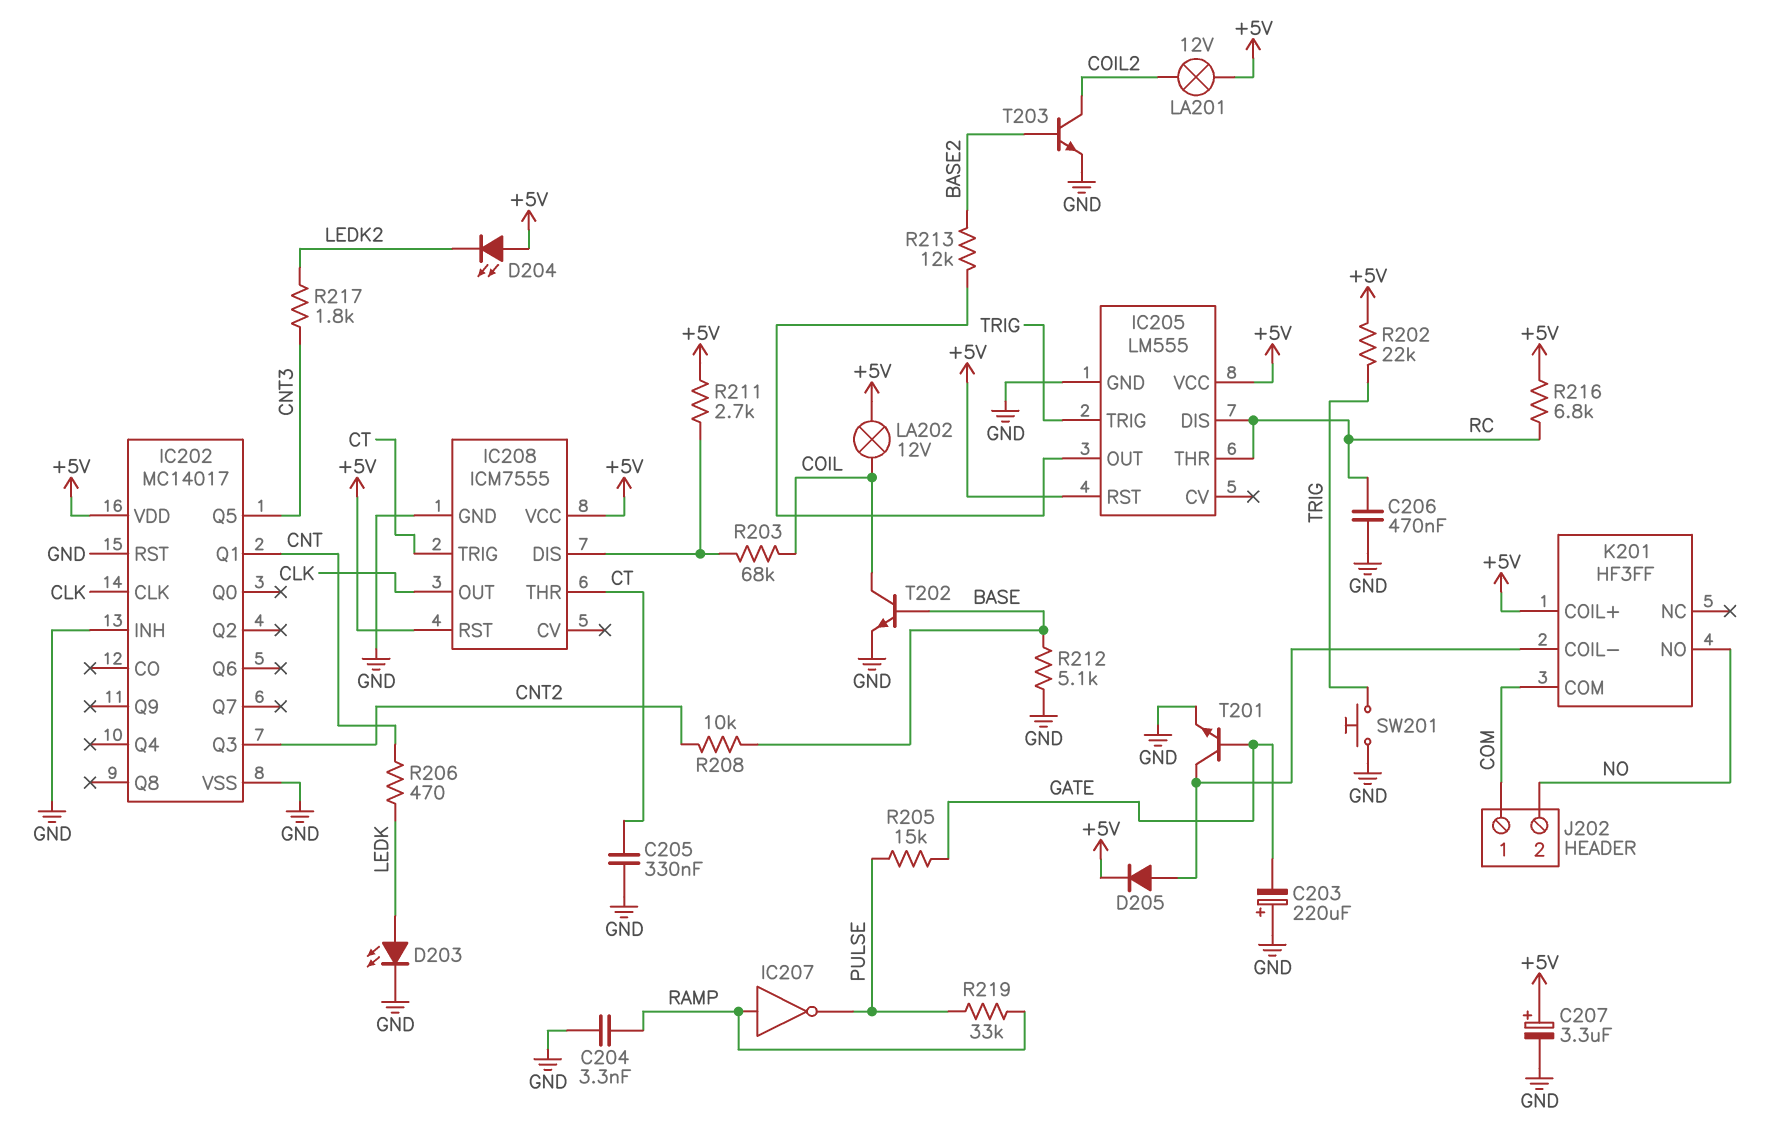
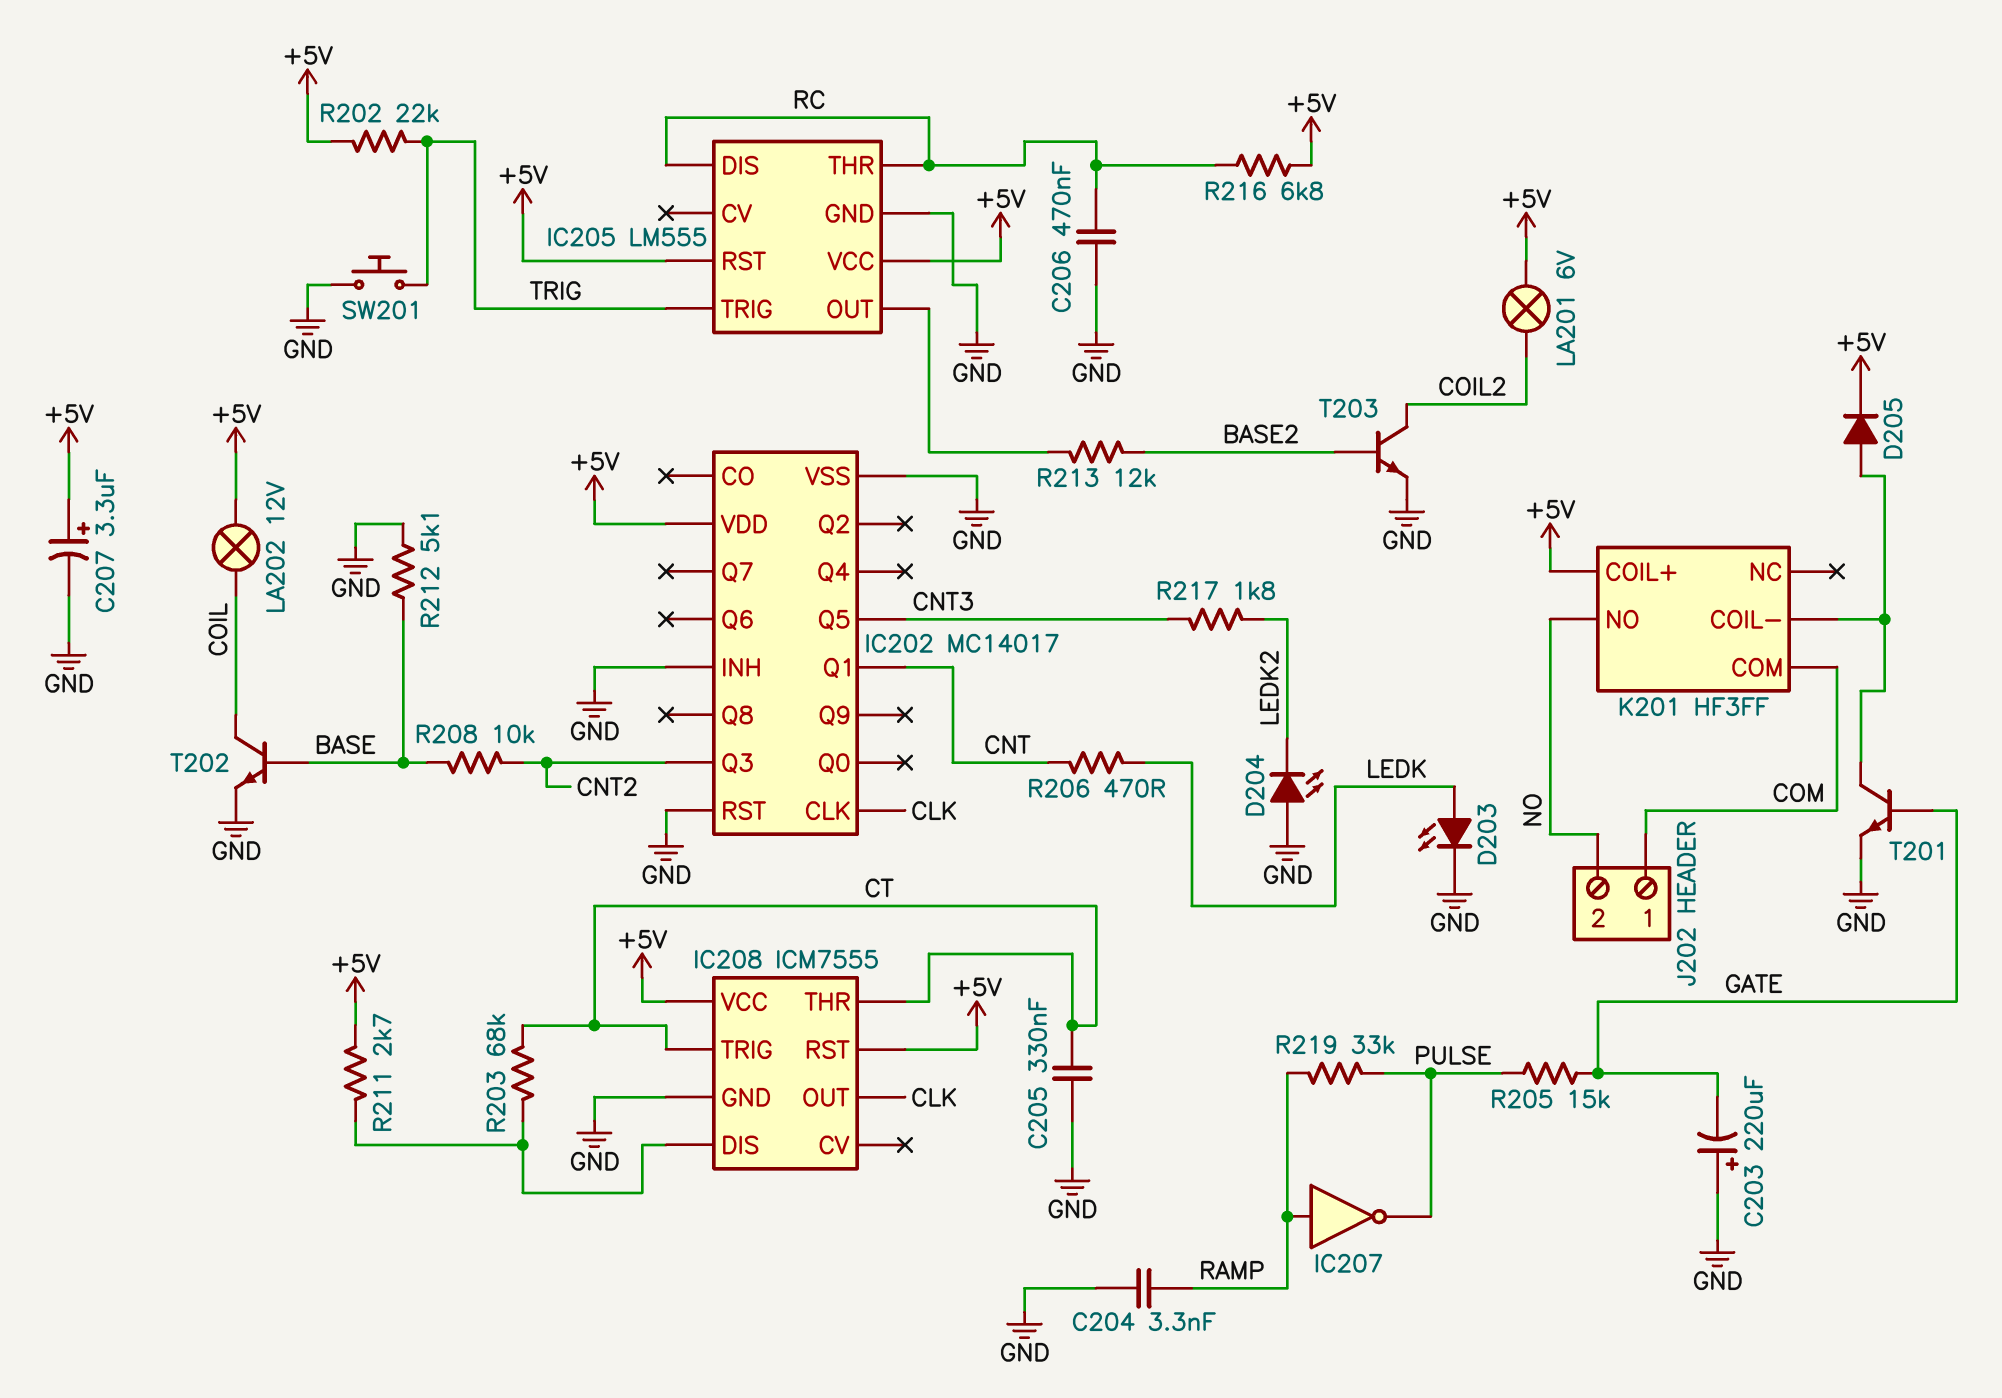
D204: LED (A +5V, K LEDK2) -> LED (A GND, K LEDK2)
LA201: lamp 12V (+5V, COIL2) -> lamp 6V (+5V, COIL2)
R203: 68k (COIL, IC208/DIS) -> 68k (CT, IC208/DIS)

